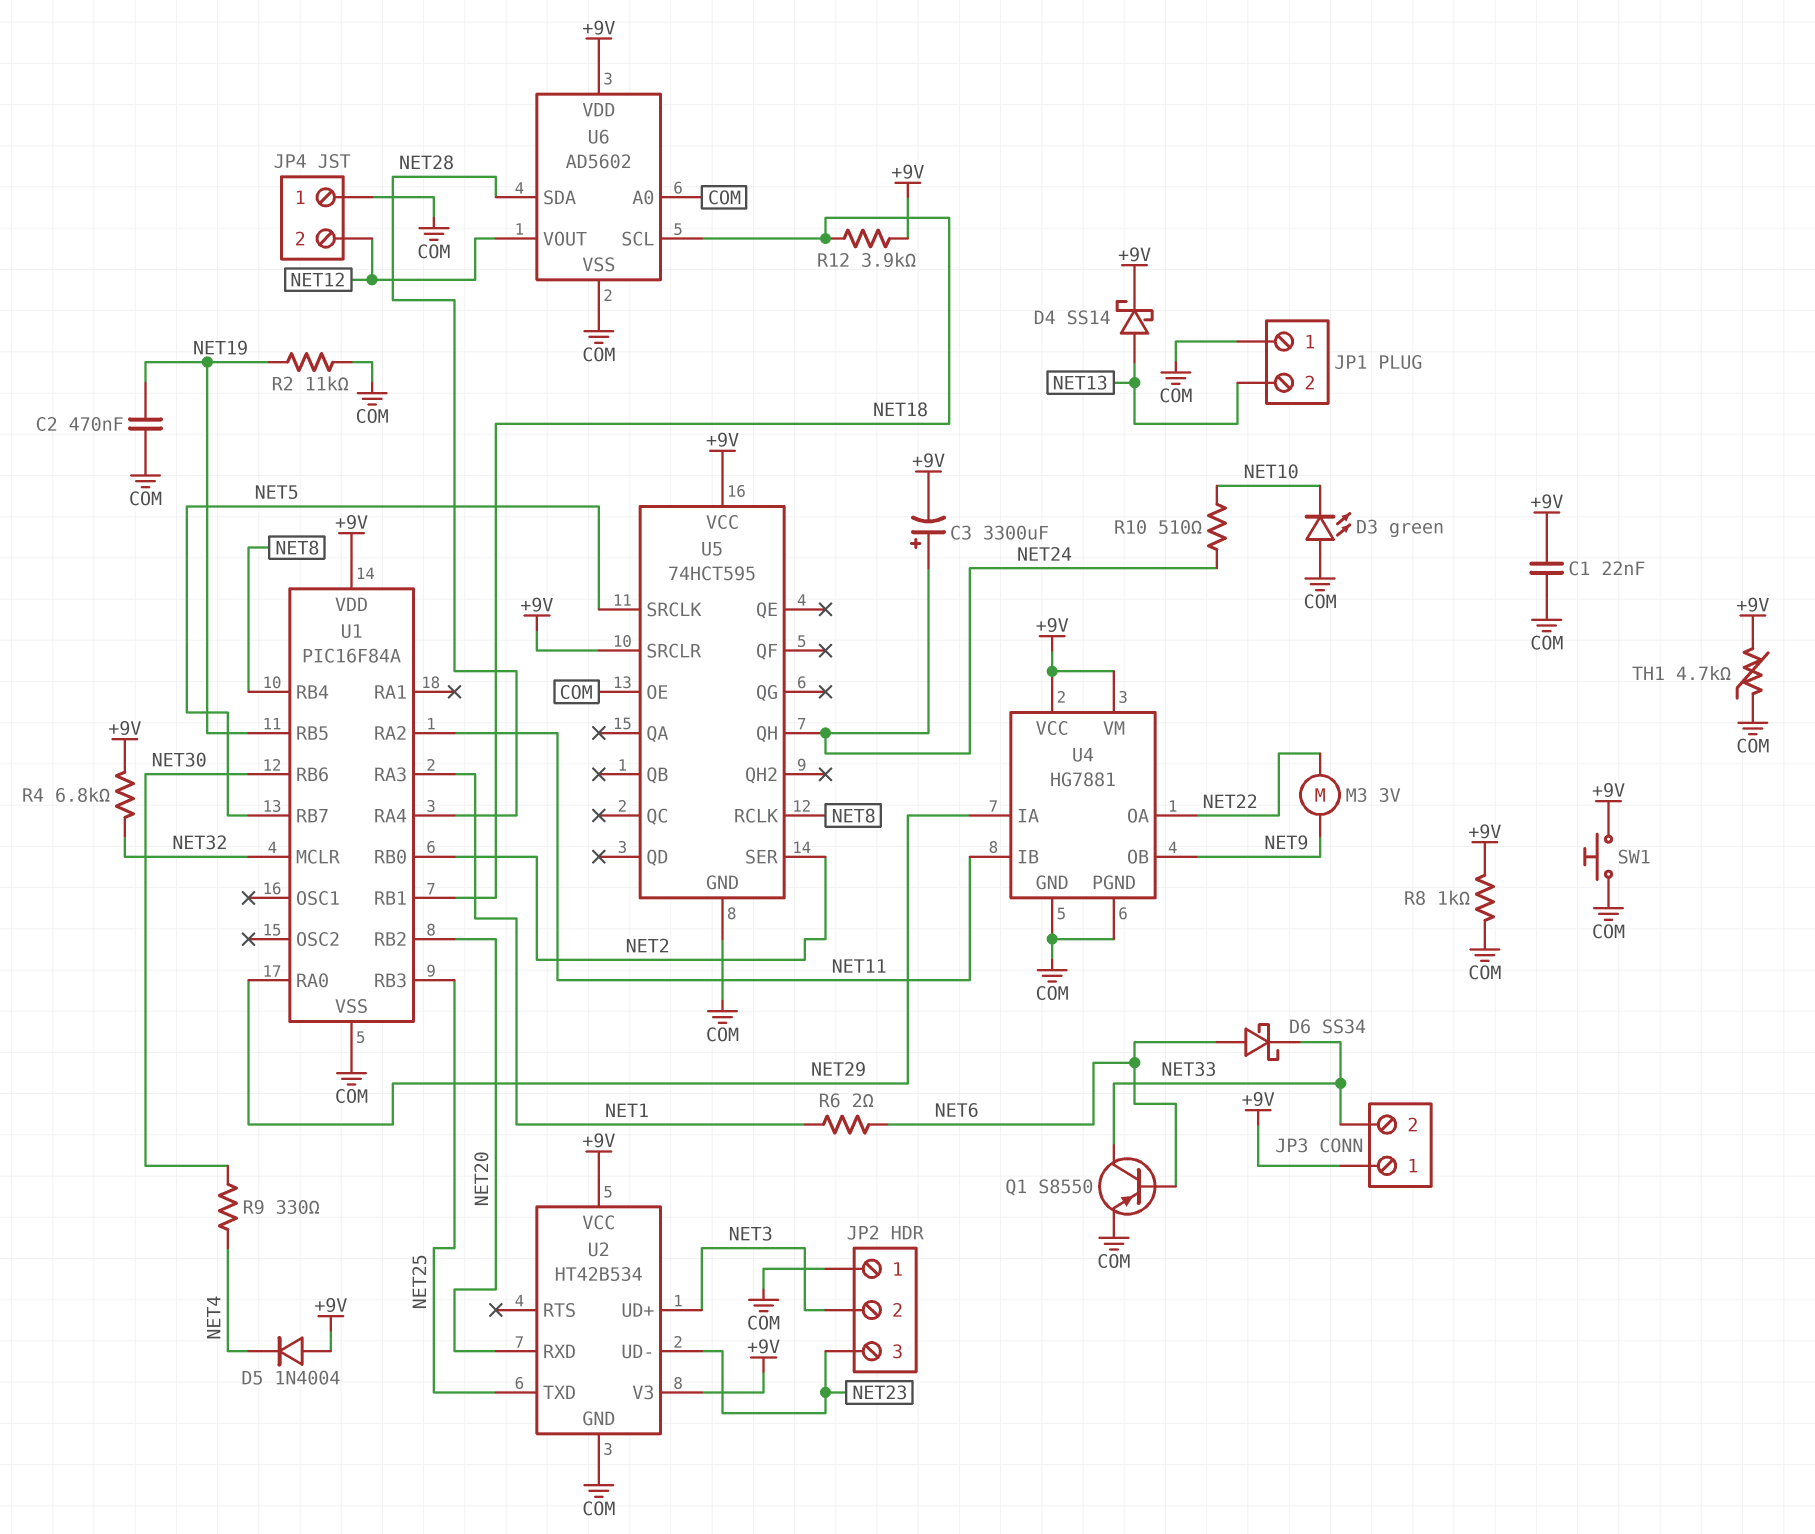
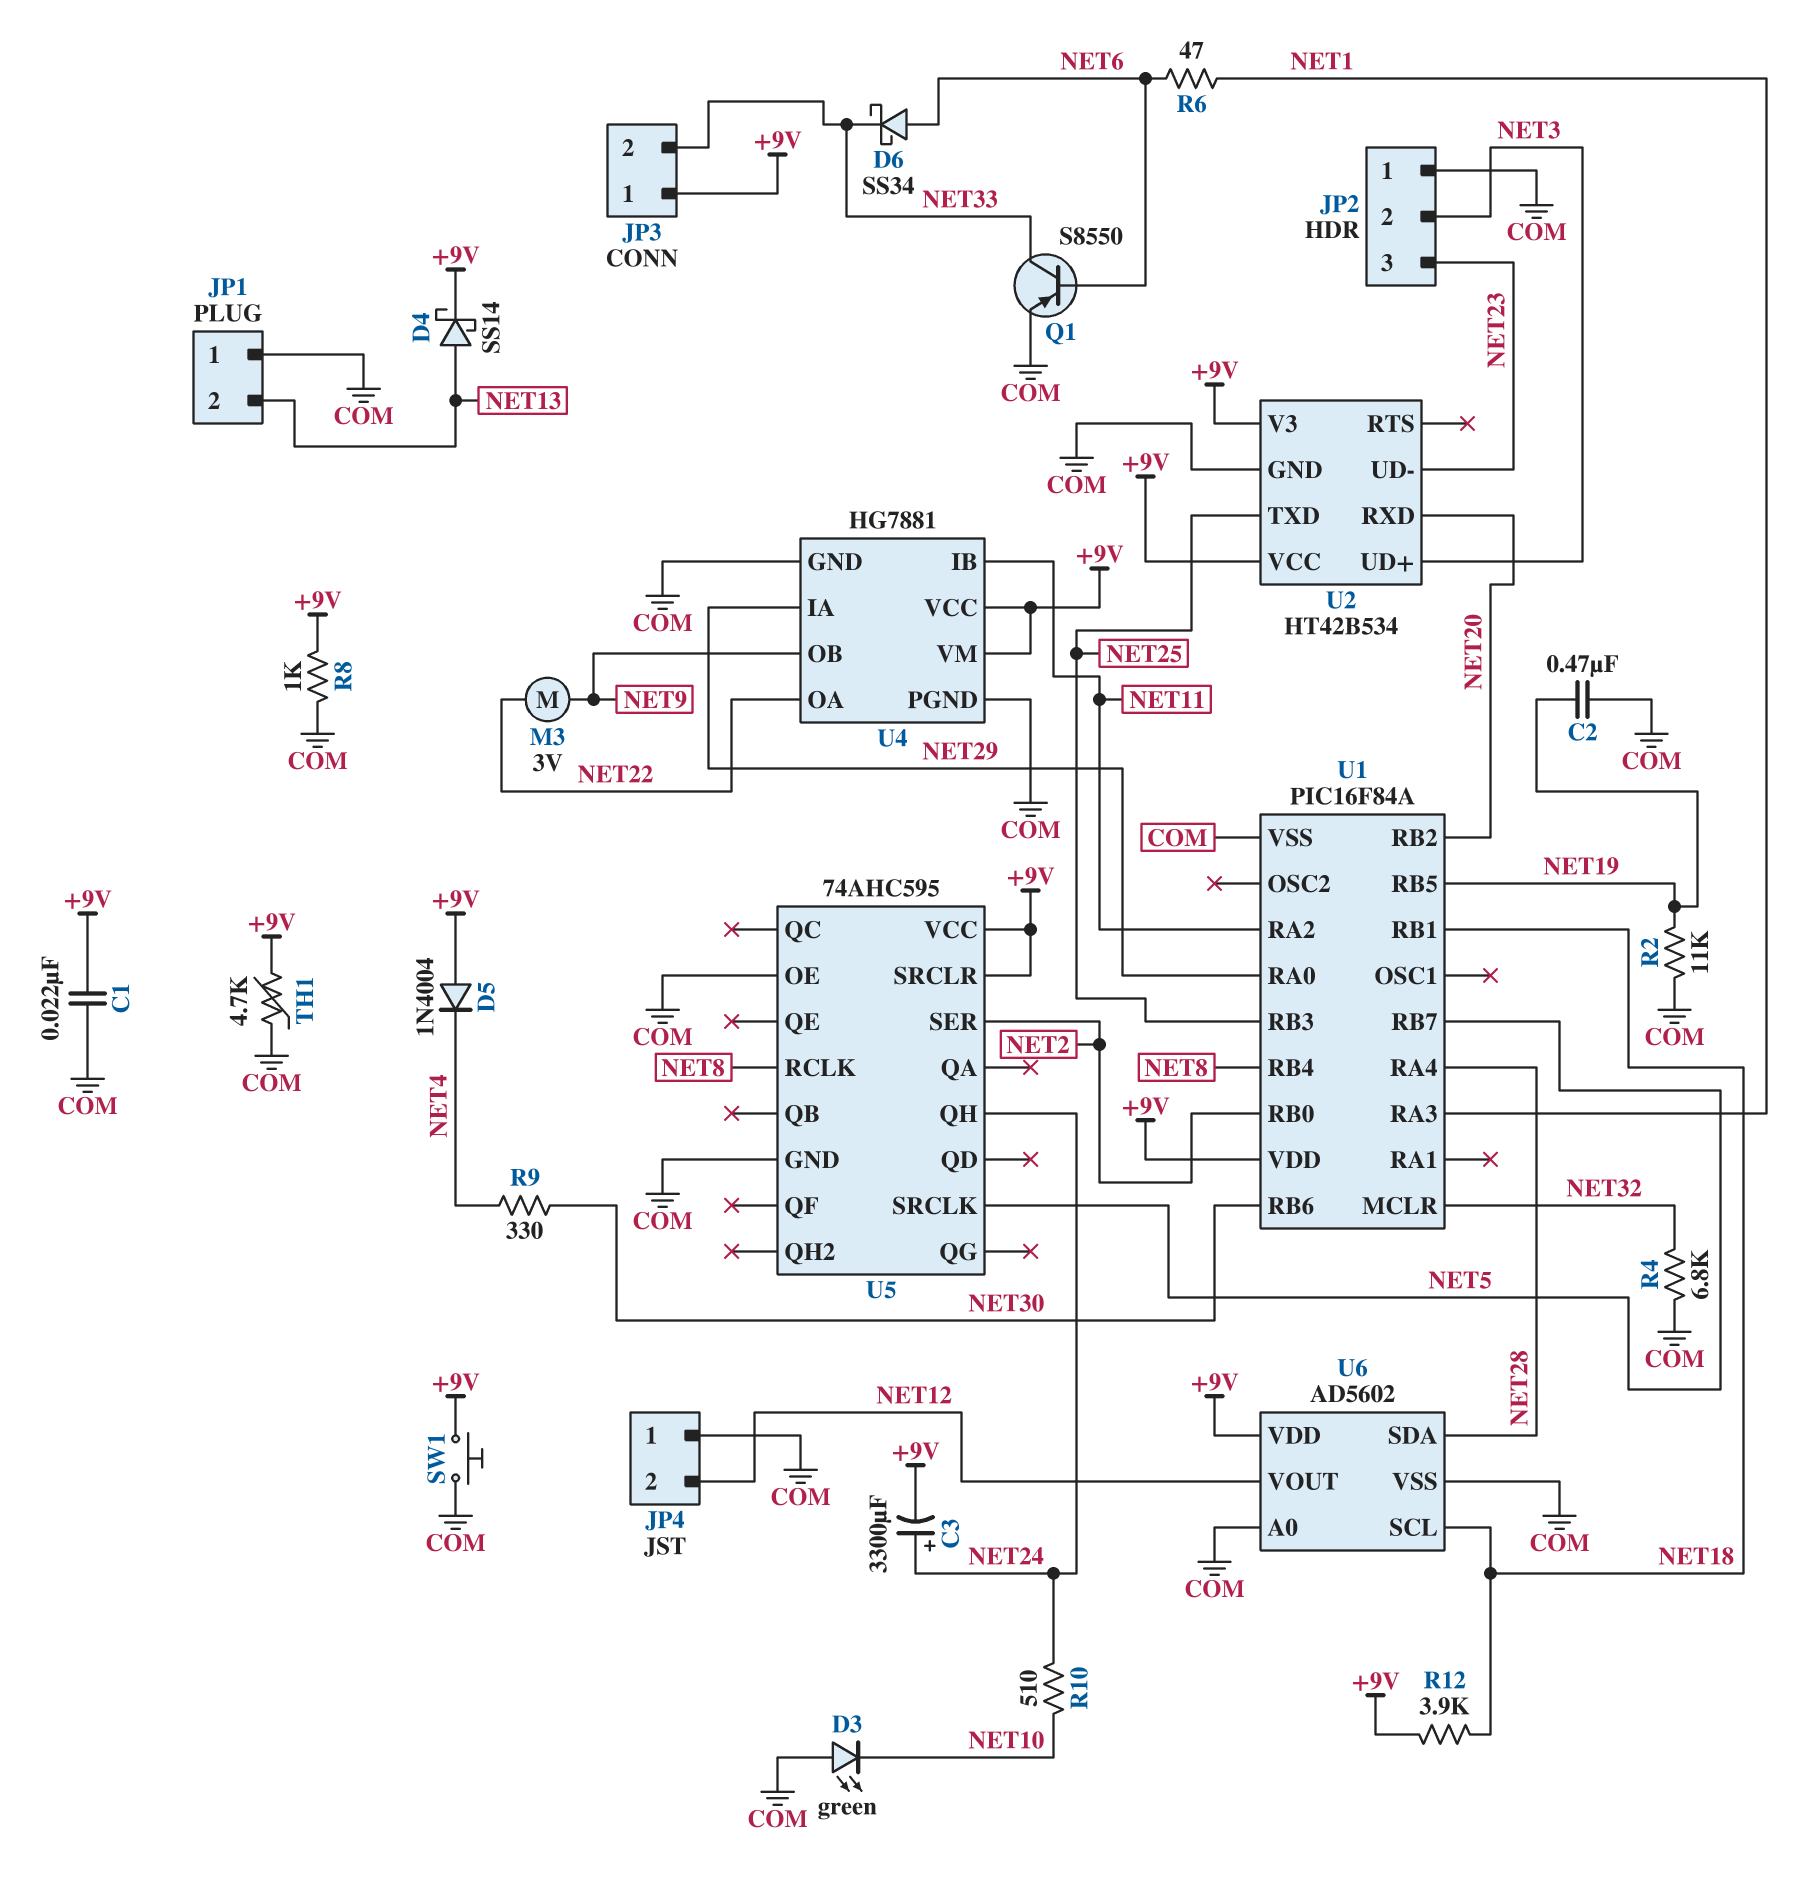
R4: 6.8k (+9V, NET32) -> 6.8k (COM, NET32)
R6: 2 (NET1, NET6) -> 47 (NET1, NET6)
U5: 74HCT595 -> 74AHC595

